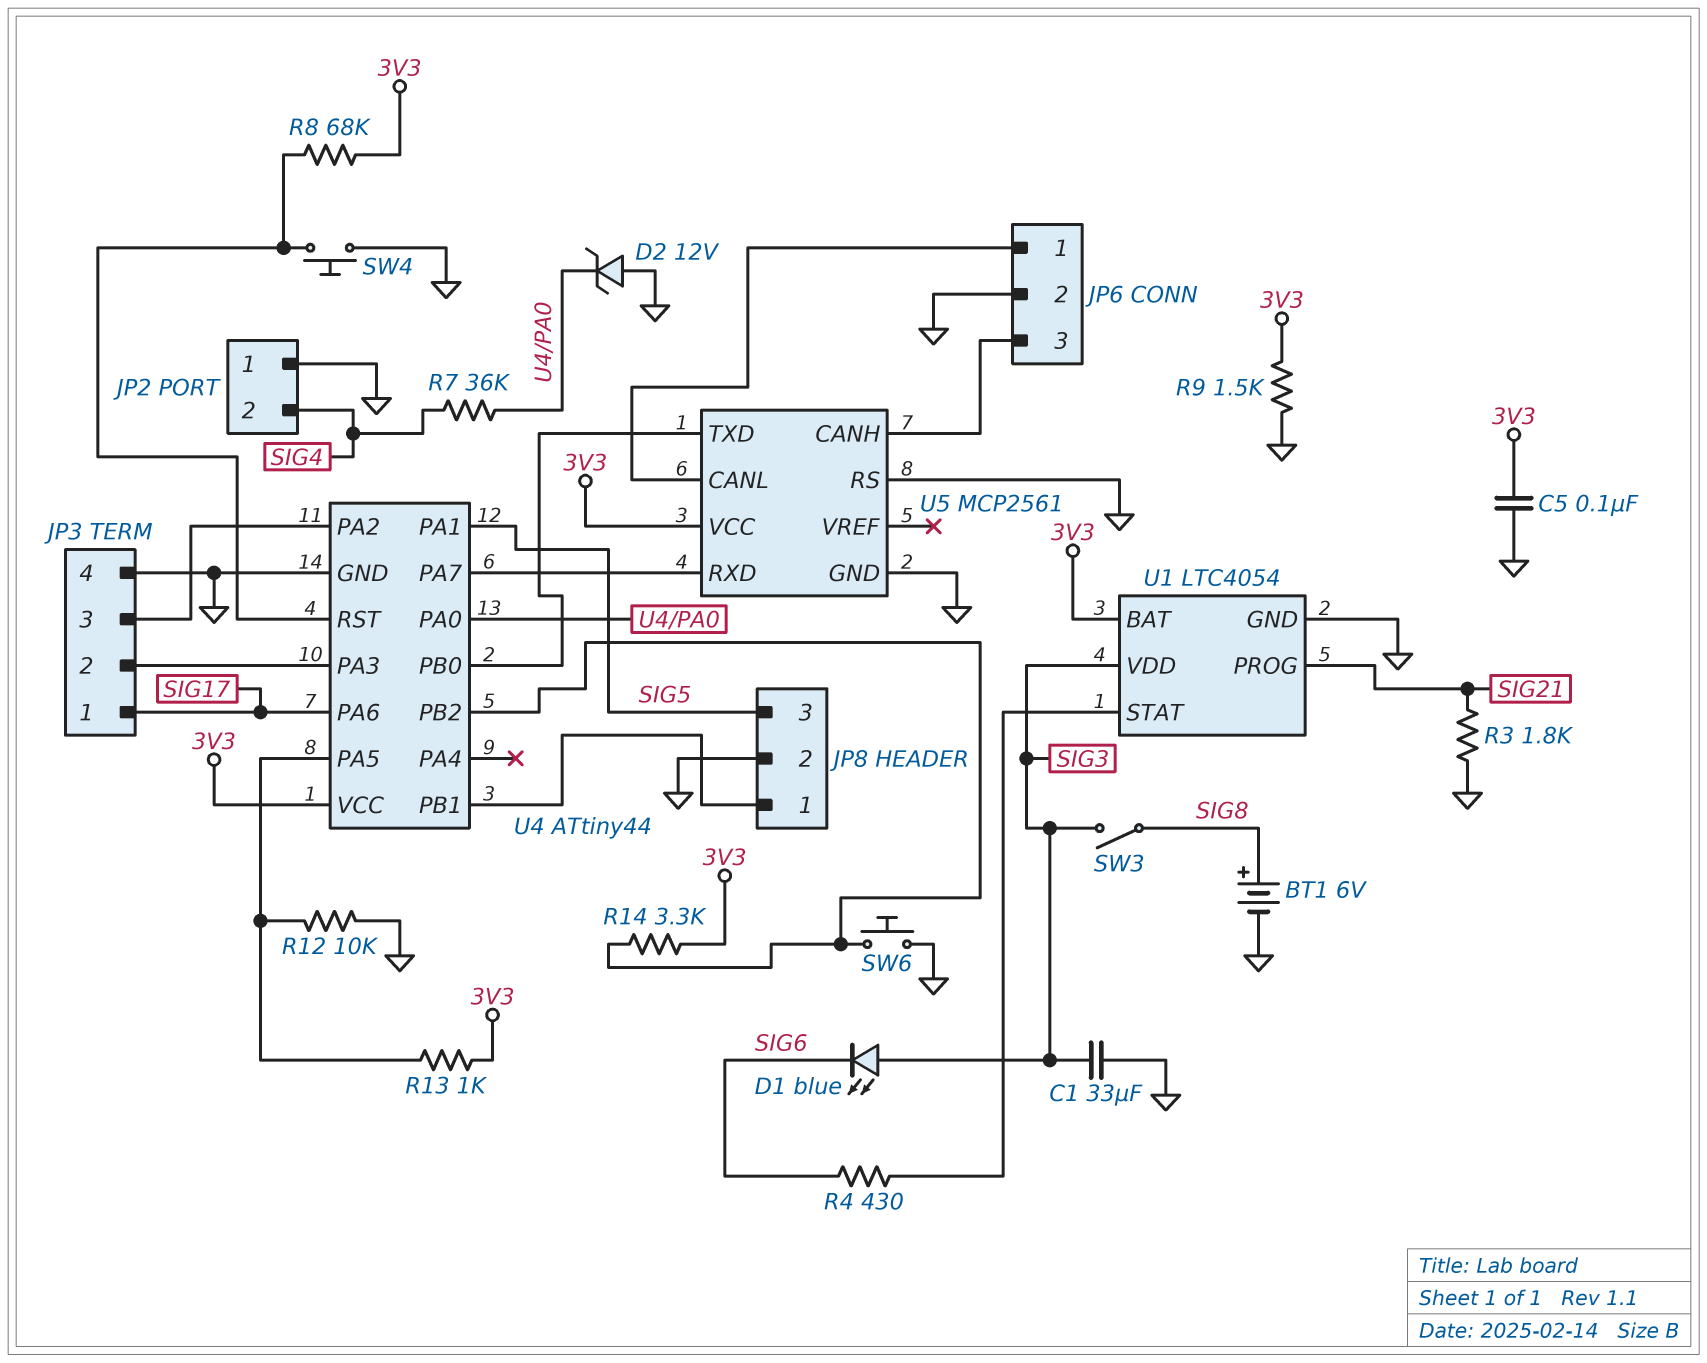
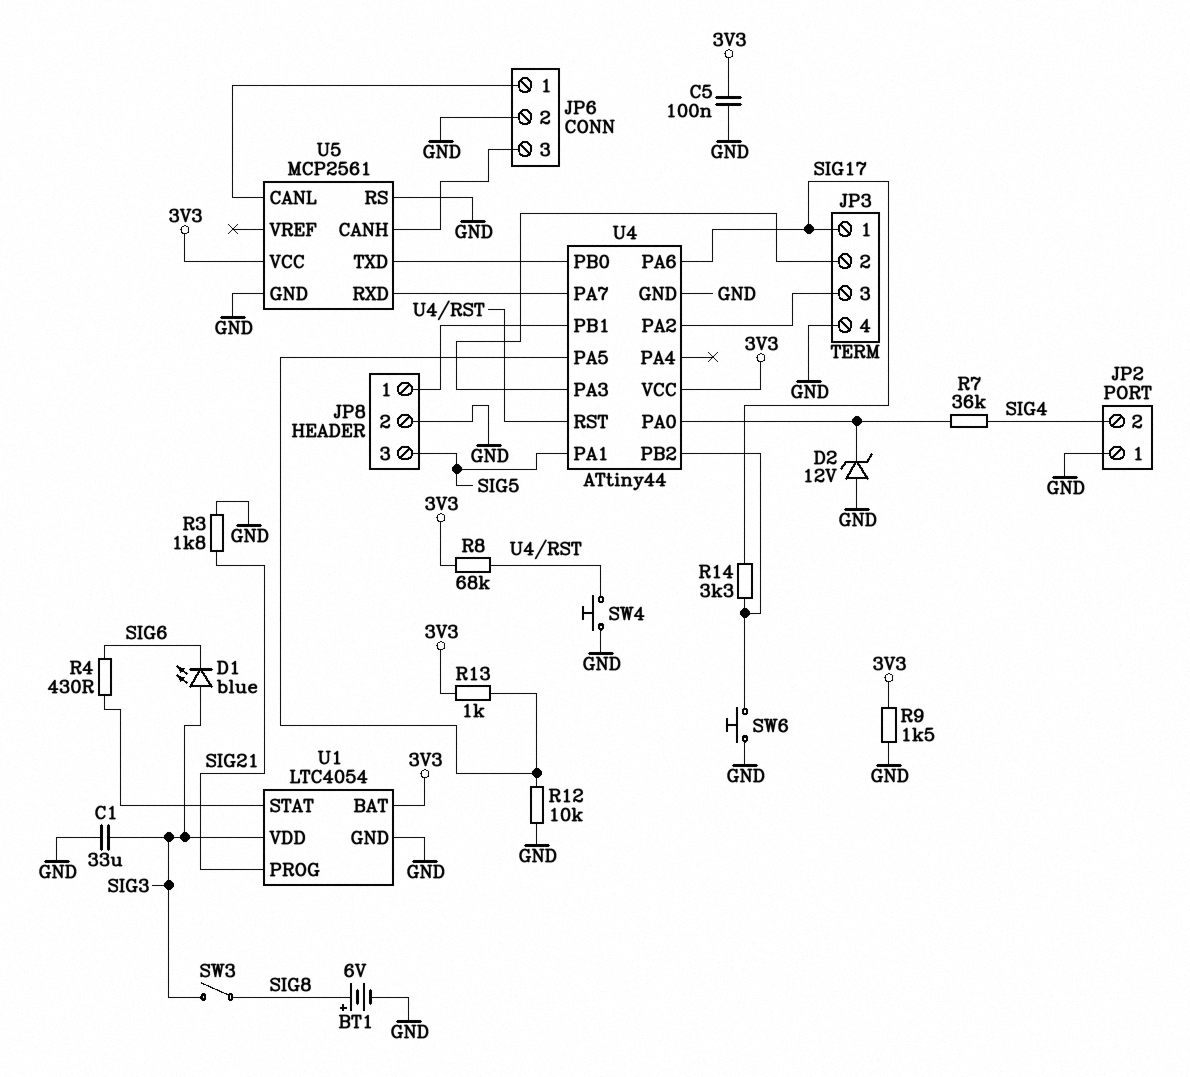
R14: 3.3k (3V3, U4/PB2) -> 3.3k (SIG17, U4/PB2)

